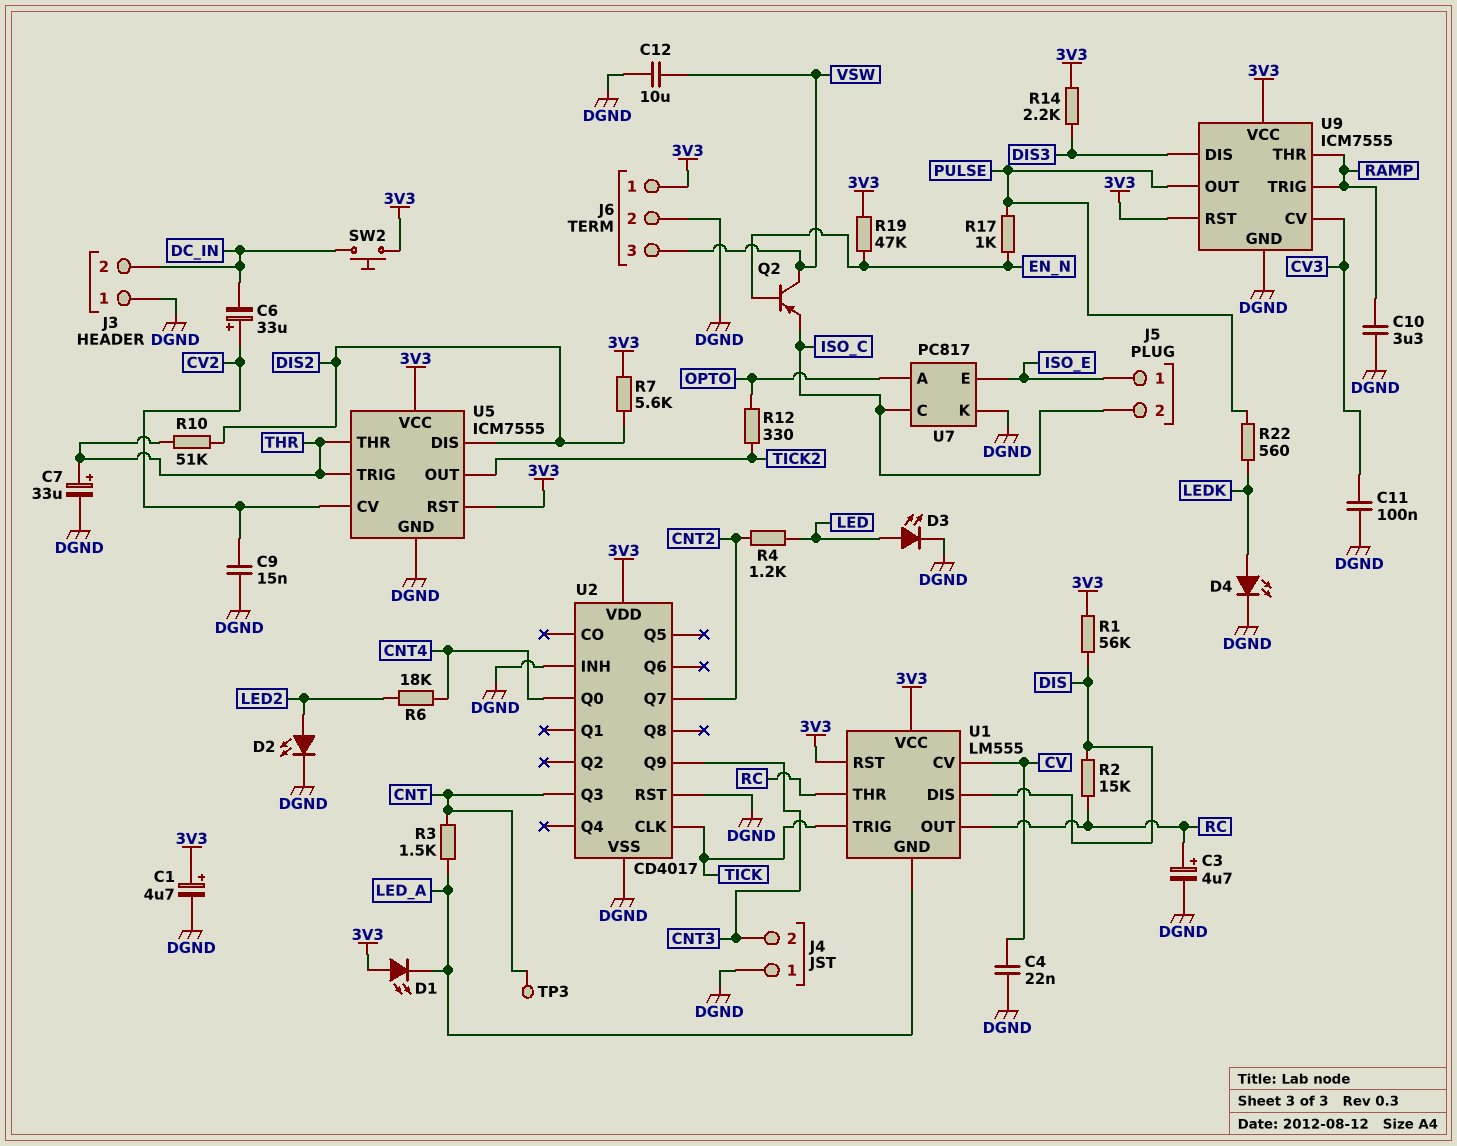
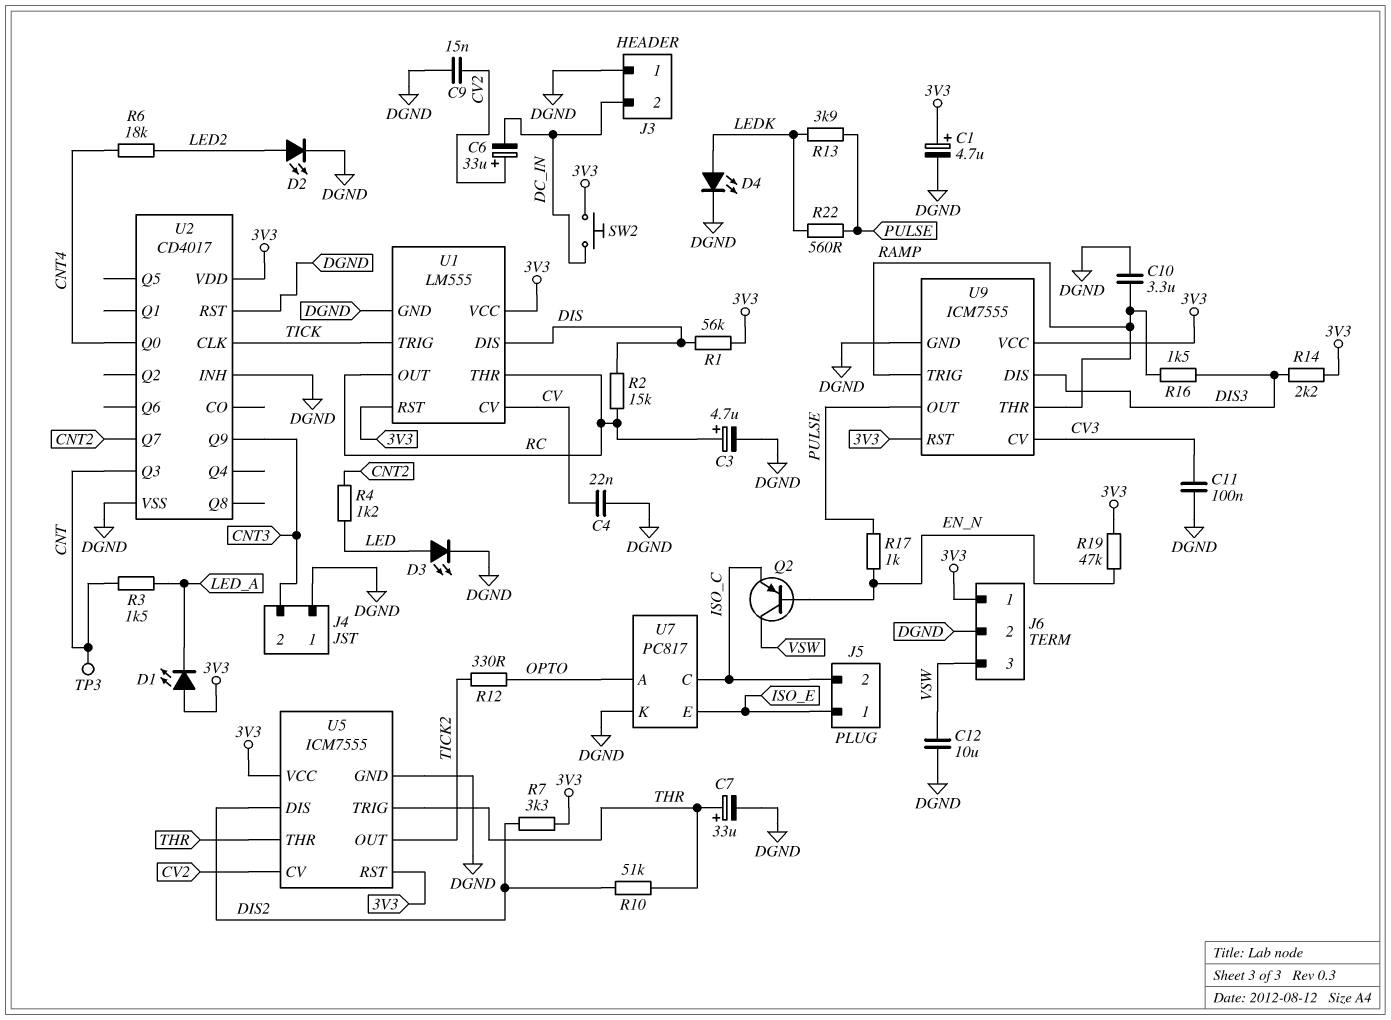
R7: 5.6k (3V3, DIS2) -> 3.3k (3V3, DIS2)
R13: none -> 3.9k (LEDK, PULSE)
R16: none -> 1.5k (DIS3, RAMP)
U1 pin GND: LED_A -> DGND

